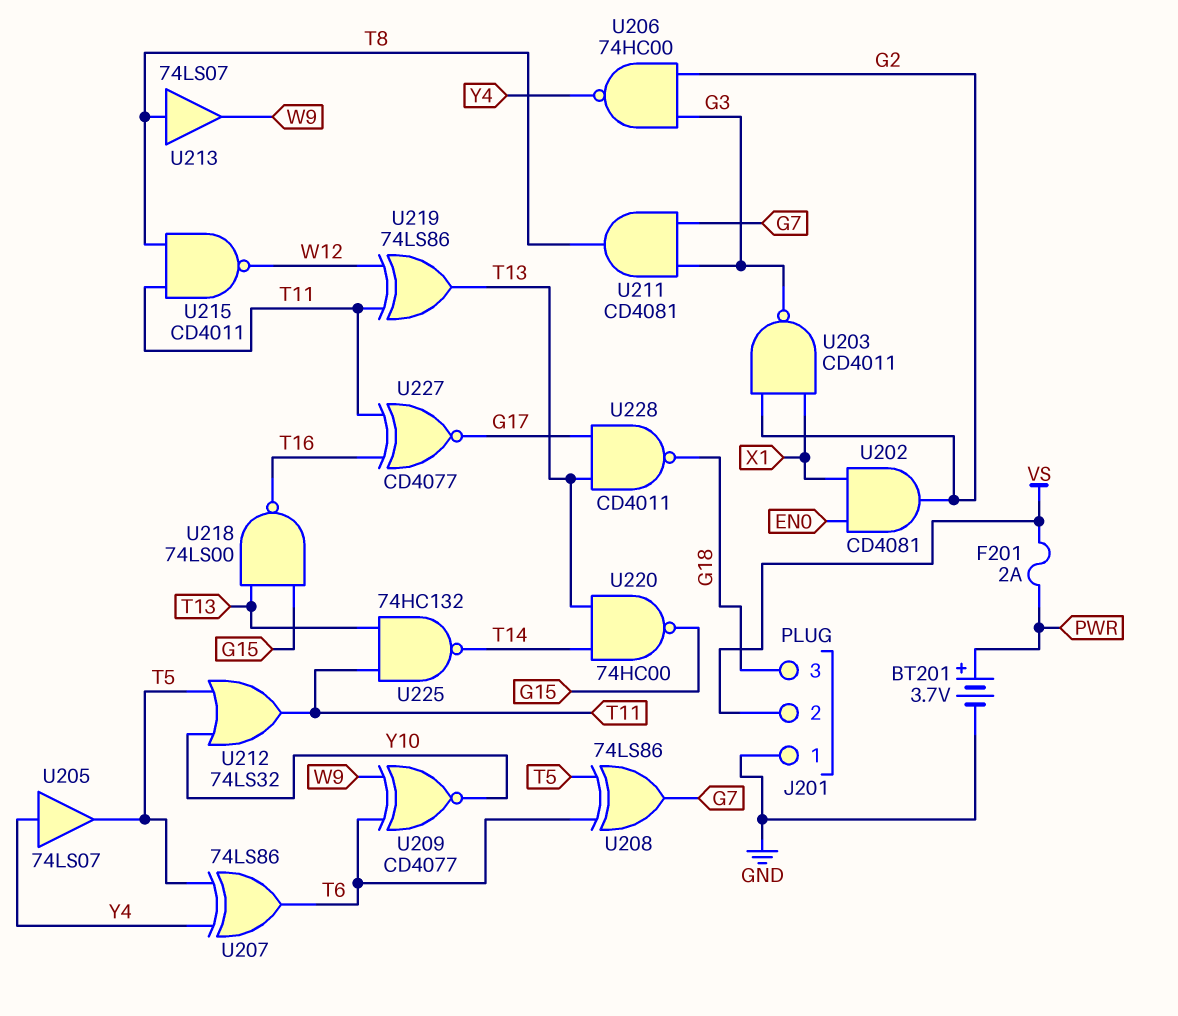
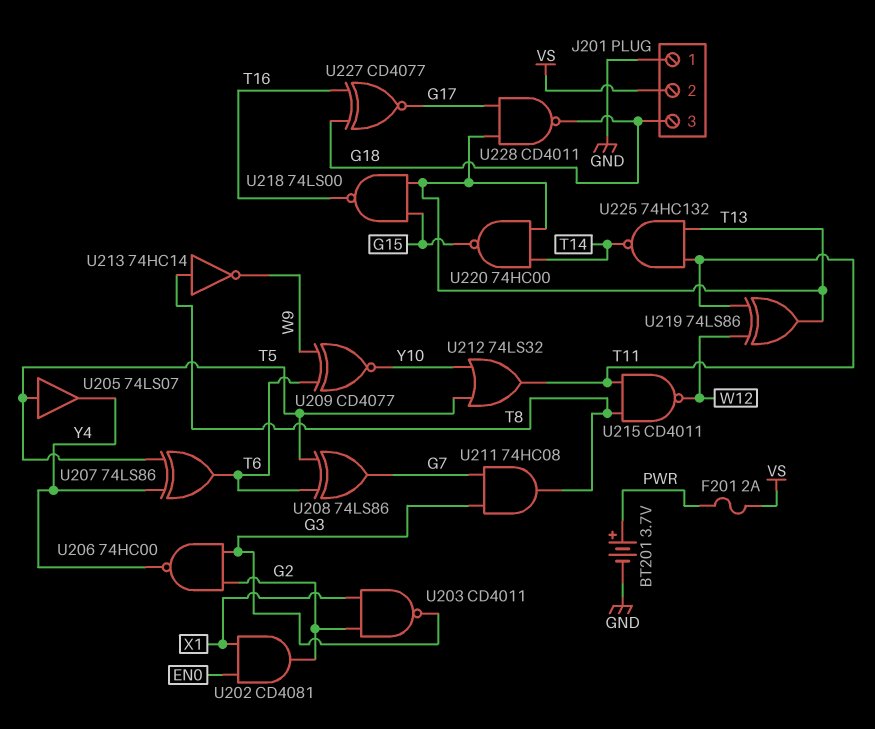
U205: buffer 74LS07 (in Y4, out T5) -> buffer 74LS07 (in T5, out Y4)
U211: AND CD4081 (in G3, in G7, out T8) -> AND 74HC08 (in G3, in G7, out T8)
U213: buffer 74LS07 (in T8, out W9) -> NOT 74HC14 (in T8, out W9)
U227: XNOR CD4077 (in T11, in T16, out G17) -> XNOR CD4077 (in G18, in T16, out G17)

